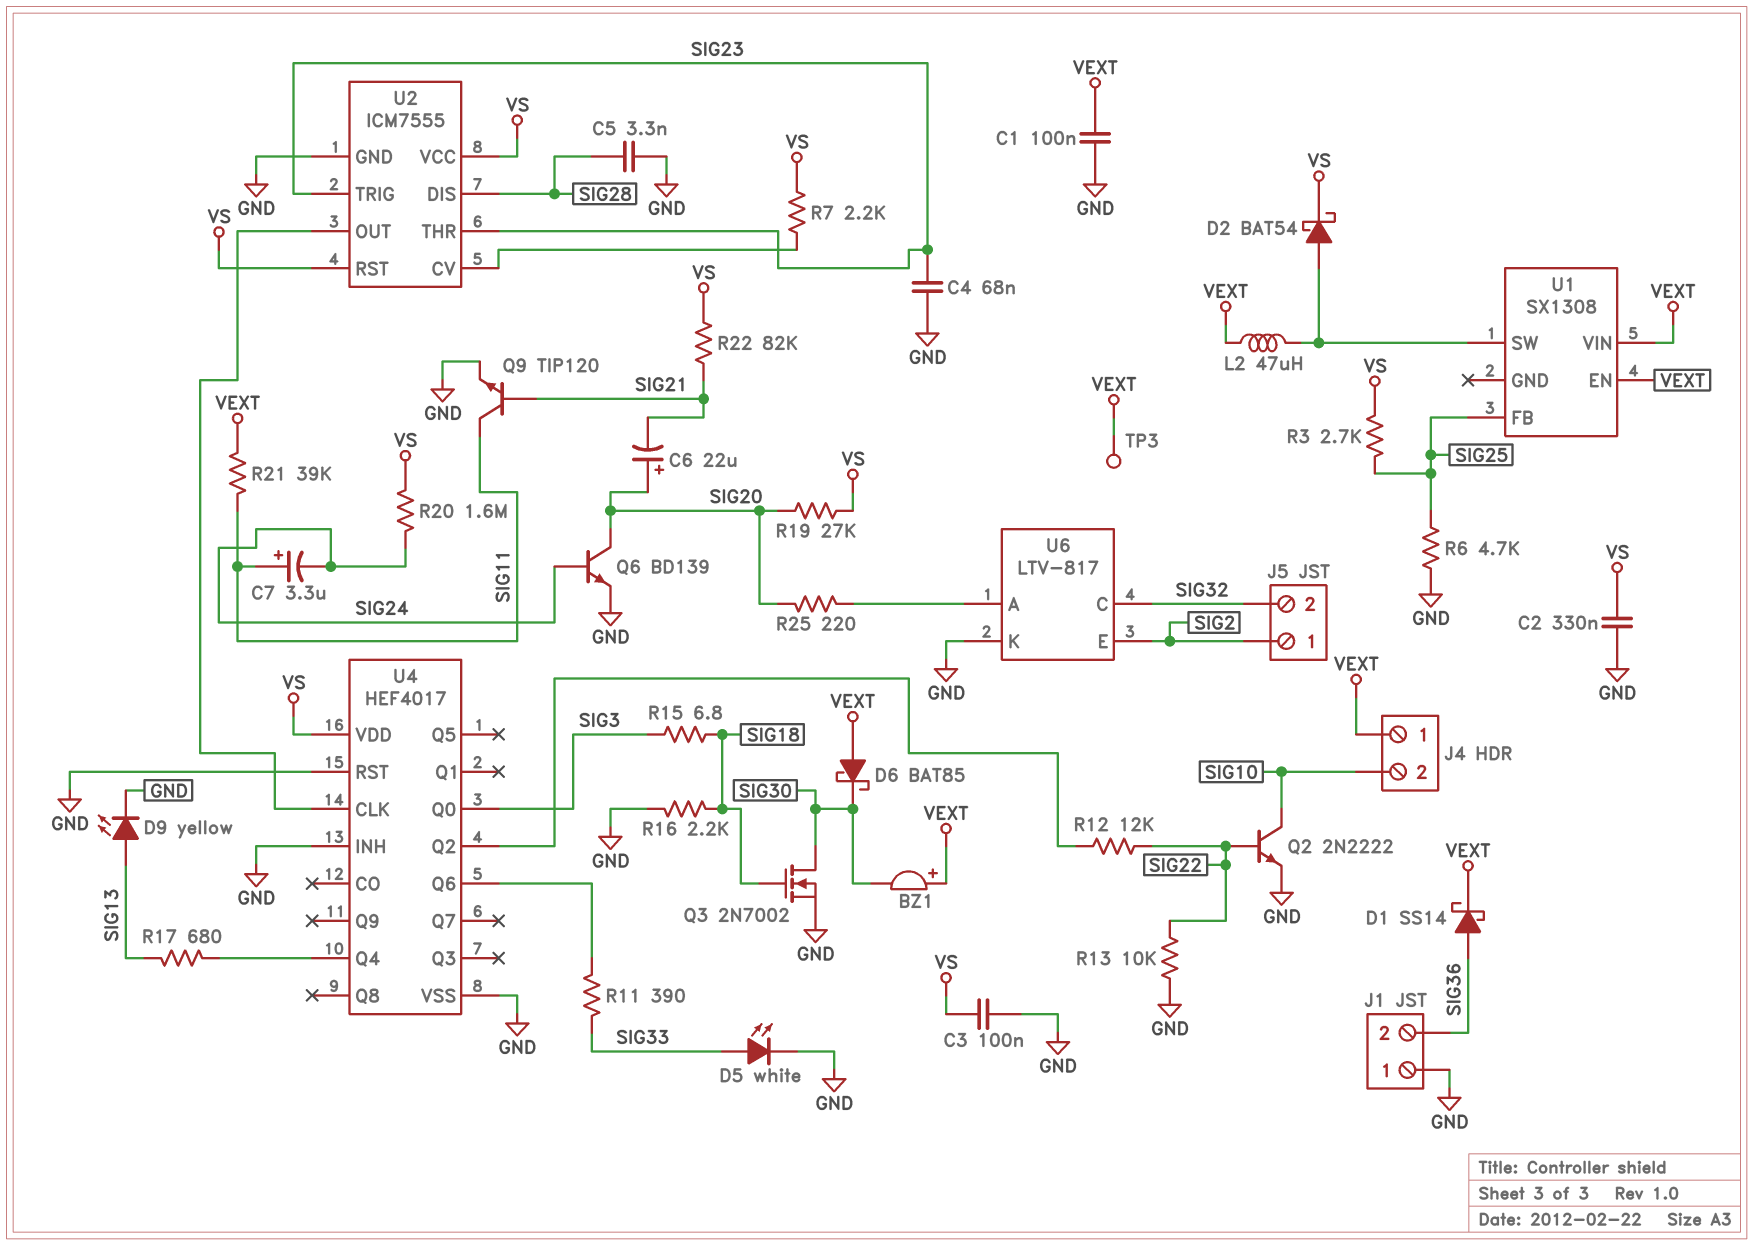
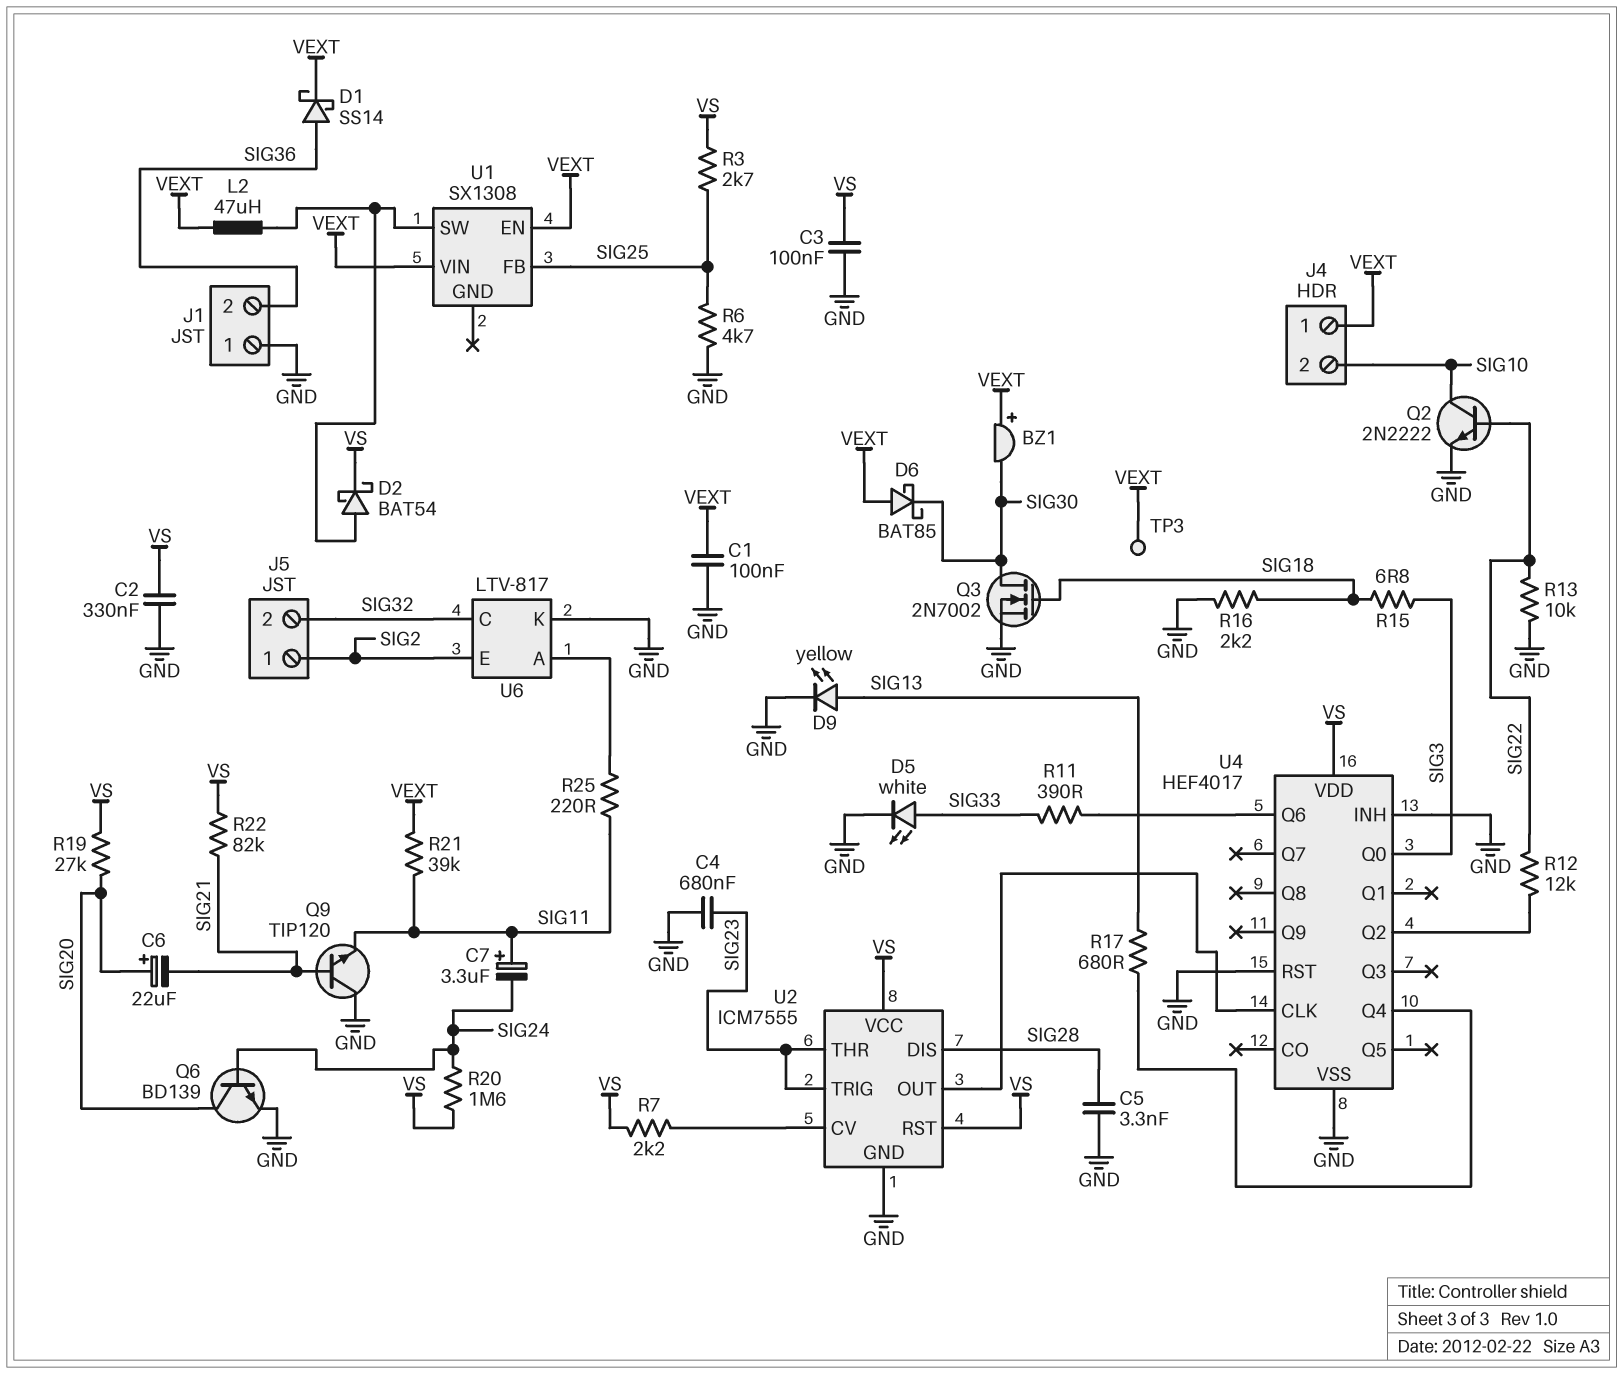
C4: 68nF (GND, SIG23) -> 680nF (GND, SIG23)
Q9: NPN TIP120 (B SIG21, C SIG11, E GND) -> NPN TIP120 (B SIG21, C GND, E SIG11)
R25: 220 (SIG20, U6/A) -> 220 (SIG11, U6/A)

